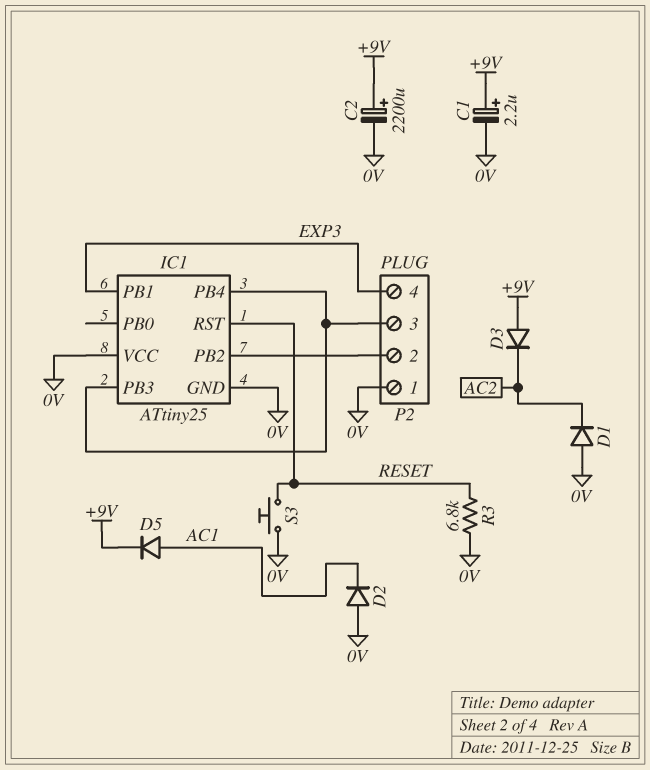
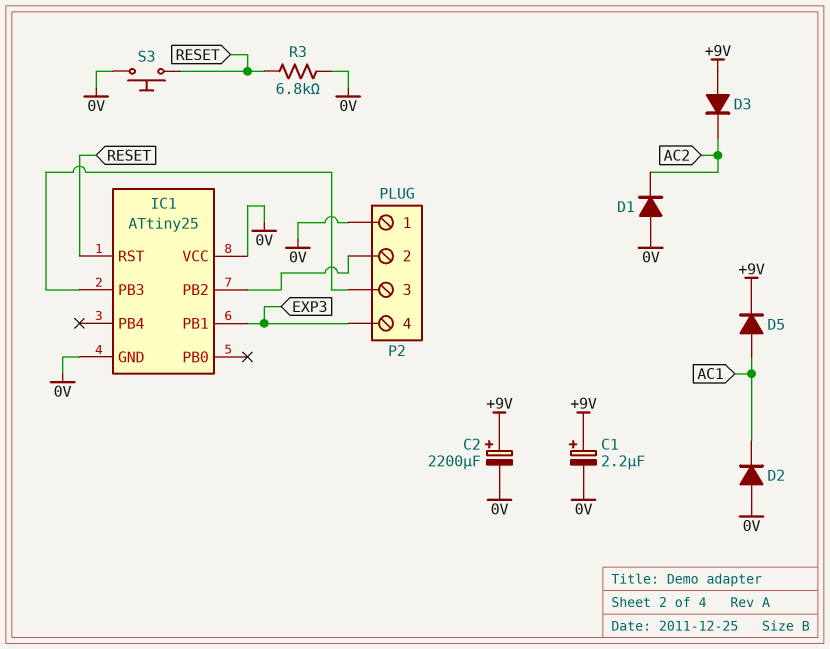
IC1 pin PB4: IC1/PB3 -> none

